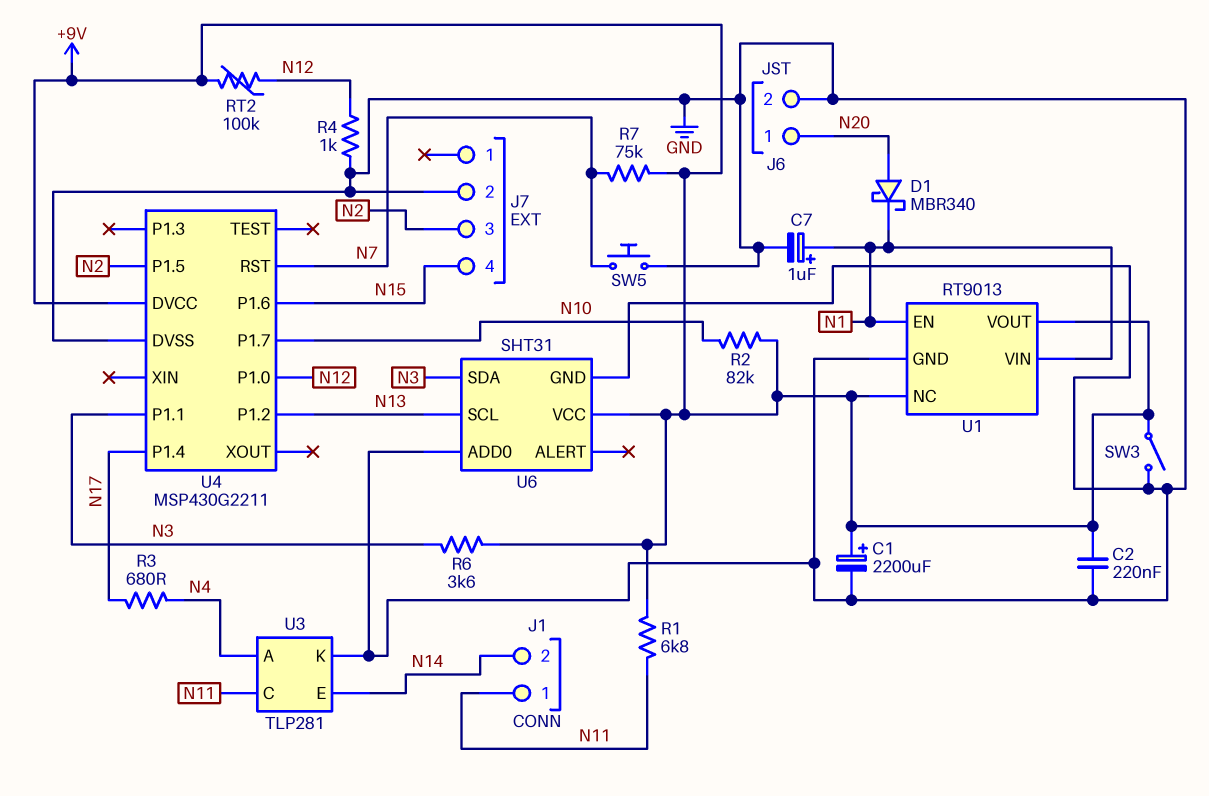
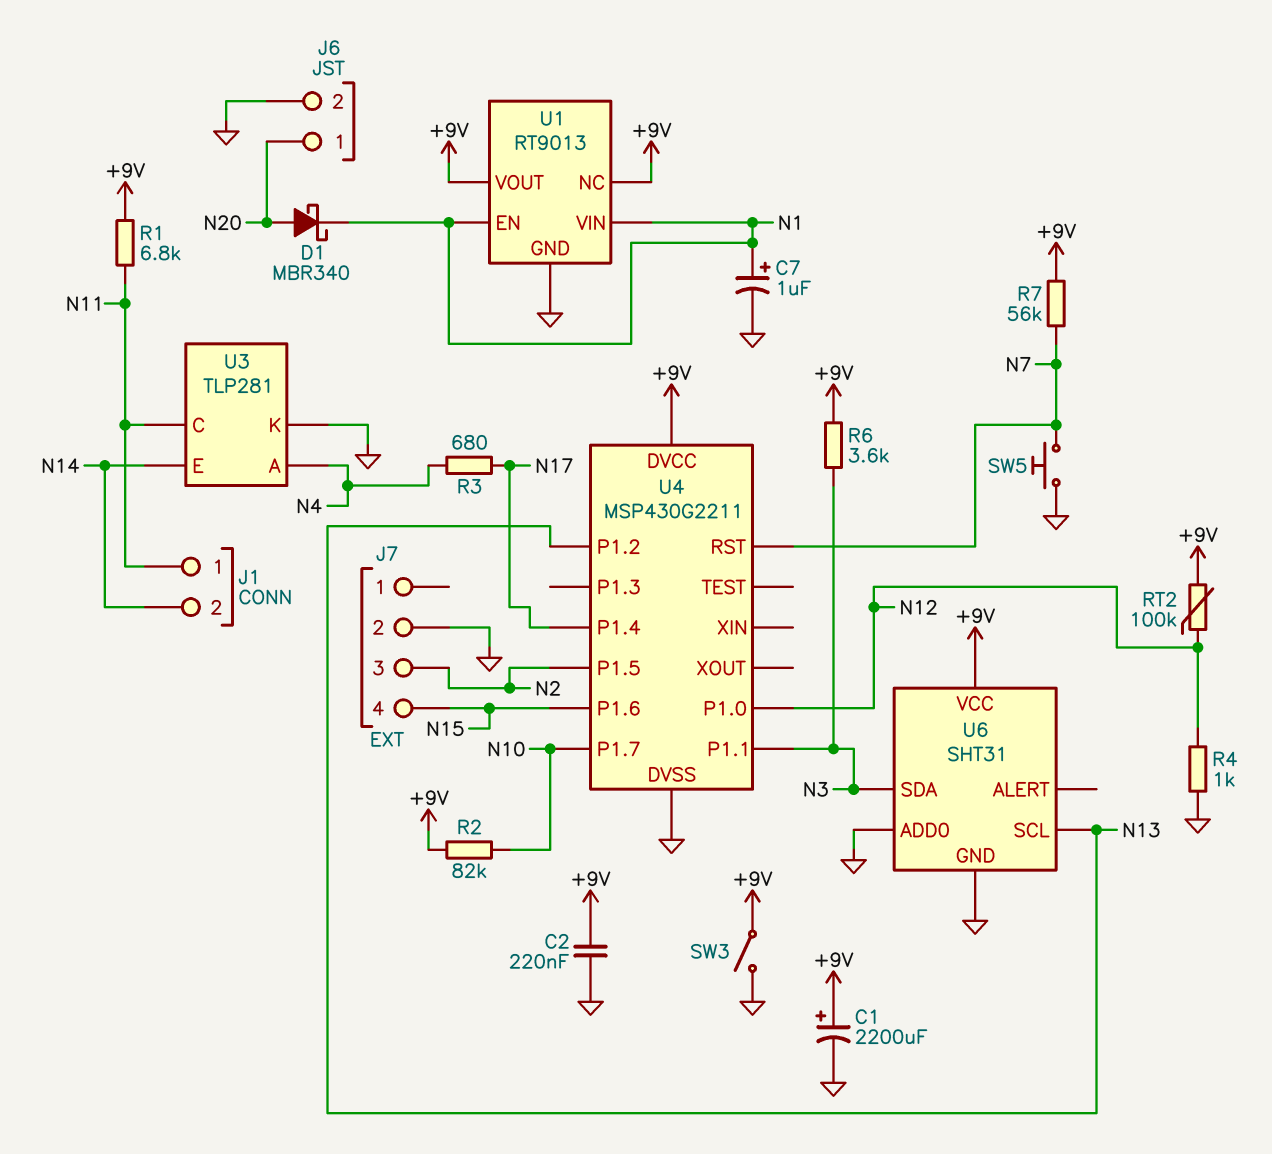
R7: 75k (+9V, N7) -> 56k (+9V, N7)

